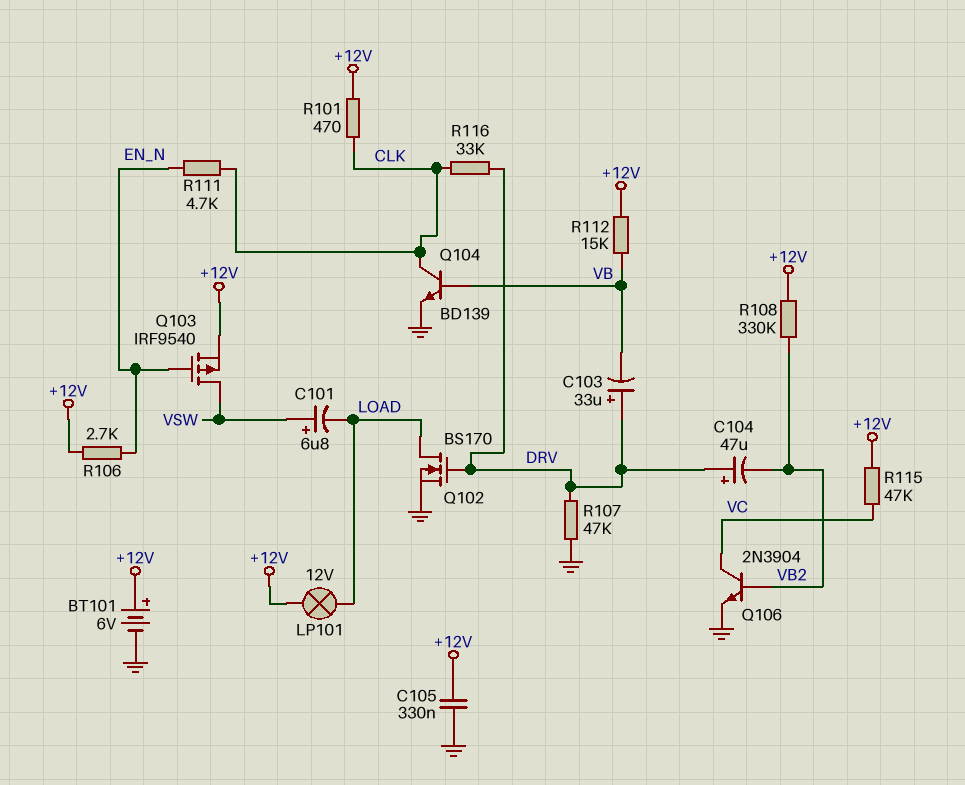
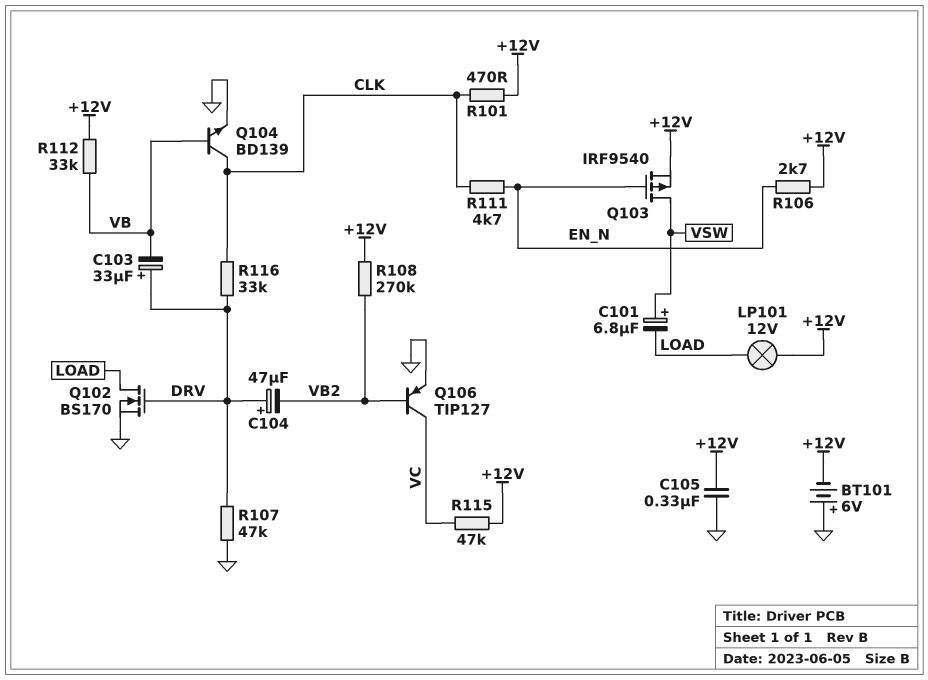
BT101: 6V (plus +12V, minus GND) -> 6V (plus GND, minus +12V)
Q106: NPN 2N3904 (B VB2, C VC, E GND) -> PNP TIP127 (B VB2, C VC, E GND)
R108: 330k (+12V, VB2) -> 270k (+12V, VB2)
R112: 15k (+12V, VB) -> 33k (+12V, VB)

